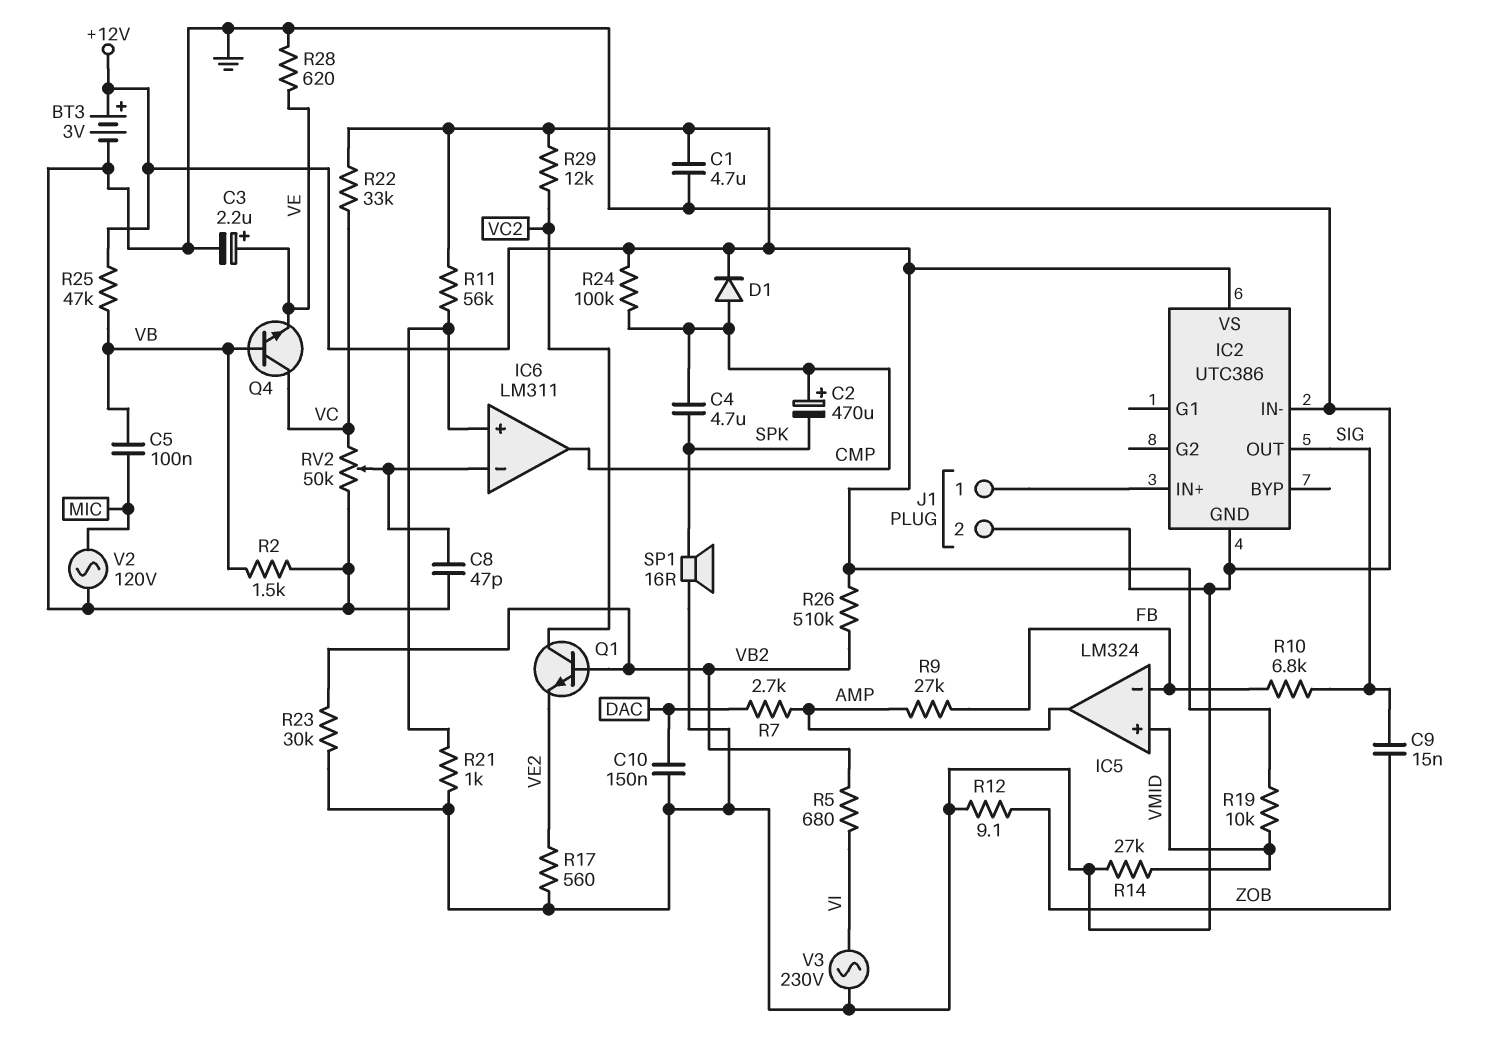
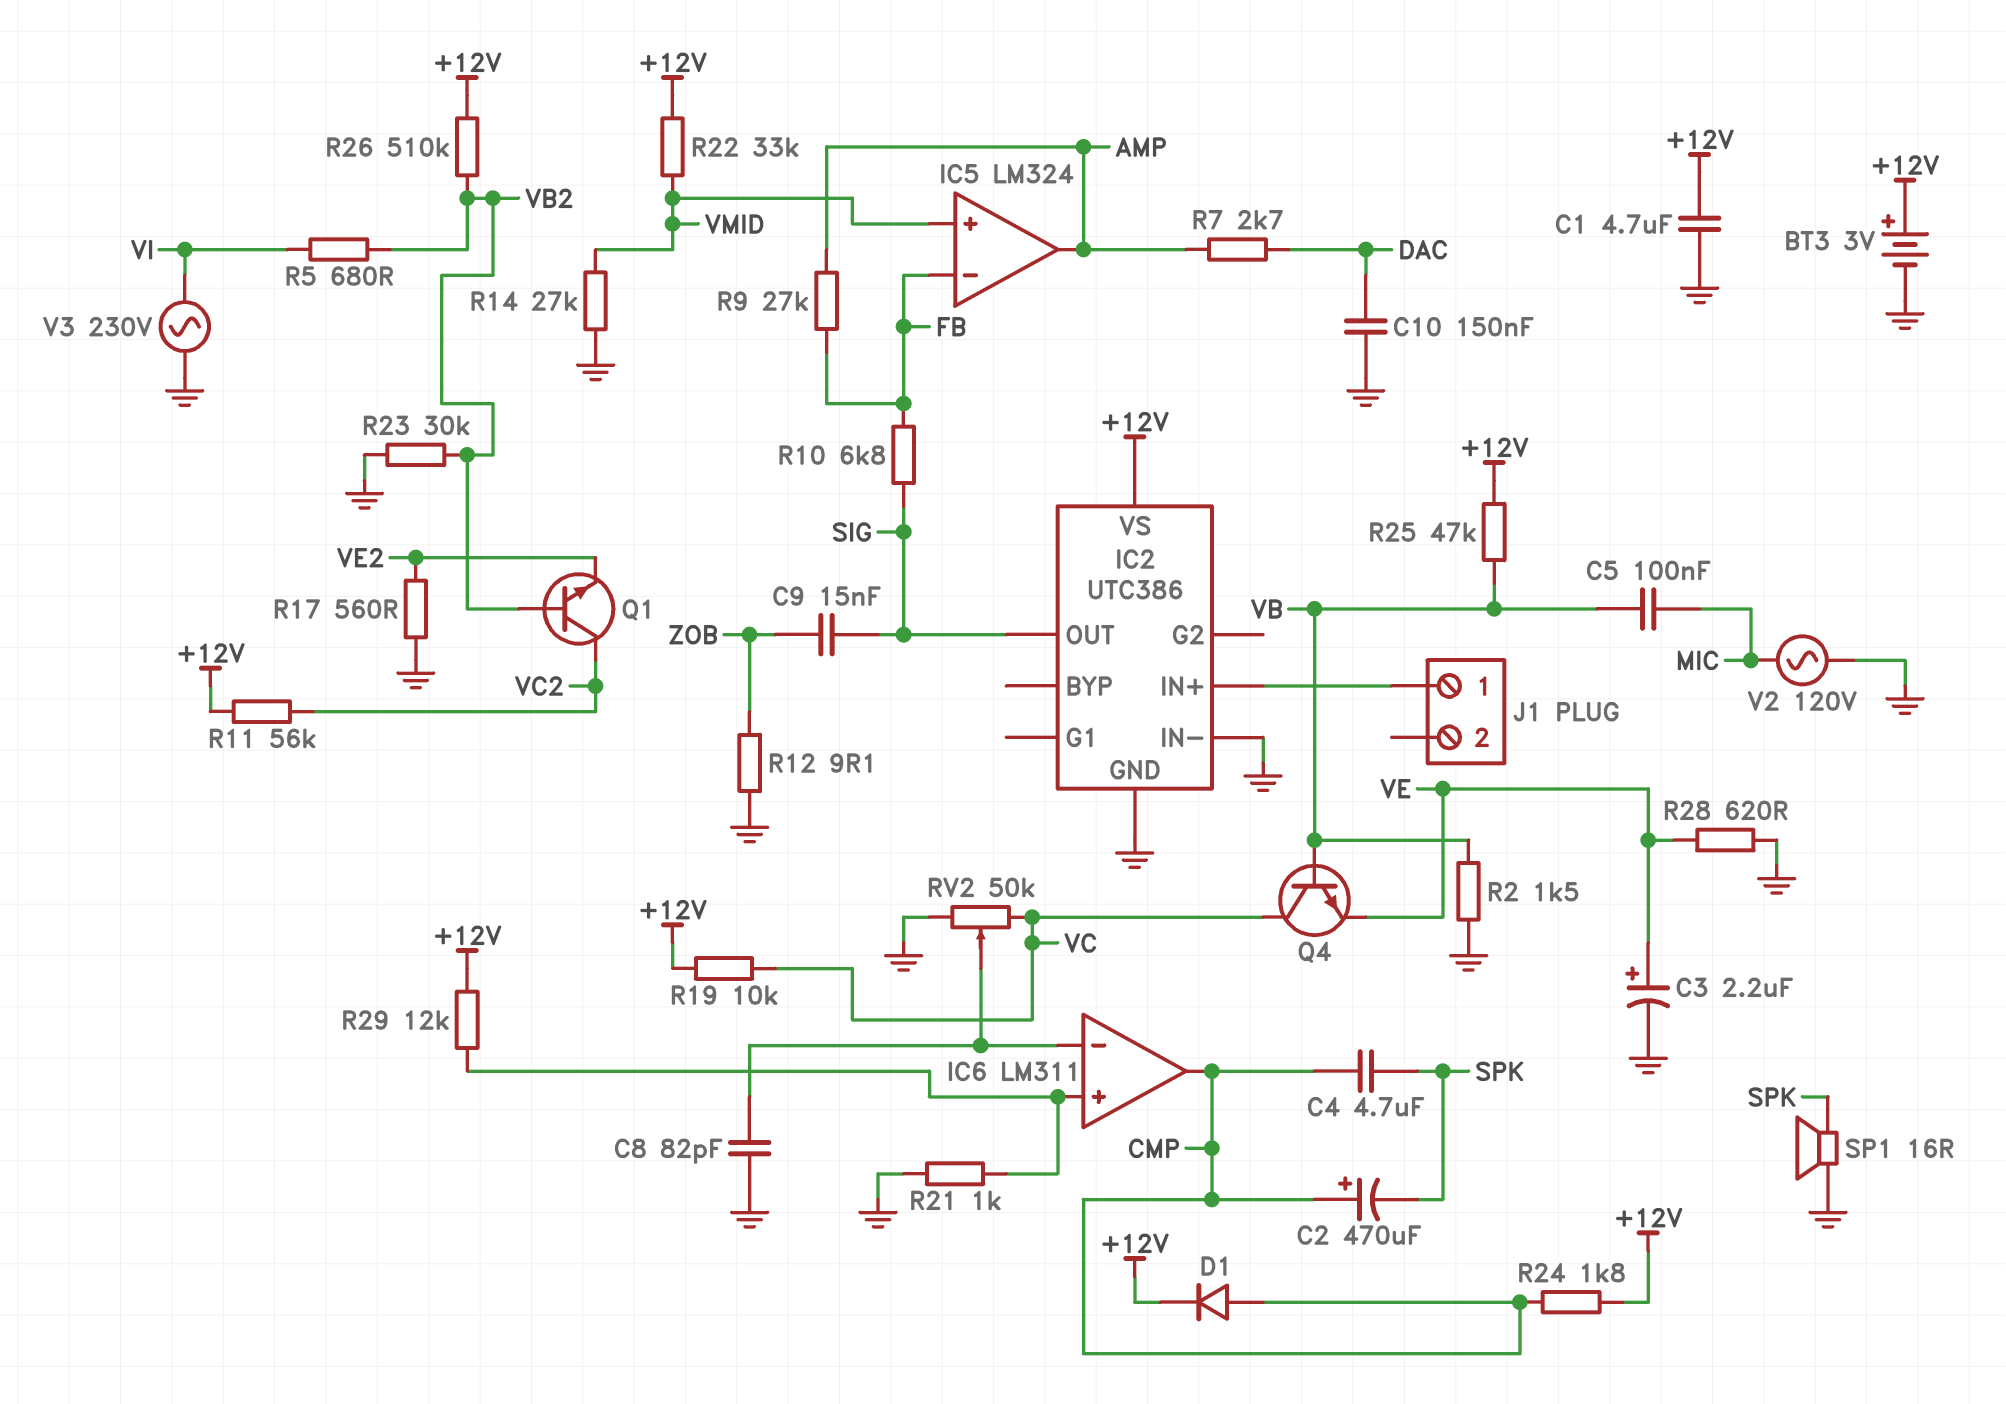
C8: 47pF (GND, IC6/in-) -> 82pF (GND, IC6/in-)
J1 pin 2: GND -> none
R11: 56k (+12V, IC6/in+) -> 56k (+12V, VC2)
R19: 10k (+12V, VMID) -> 10k (+12V, VC)
R22: 33k (+12V, VC) -> 33k (+12V, VMID)
R24: 100k (+12V, CMP) -> 1.8k (+12V, CMP)
R29: 12k (+12V, VC2) -> 12k (+12V, IC6/in+)

